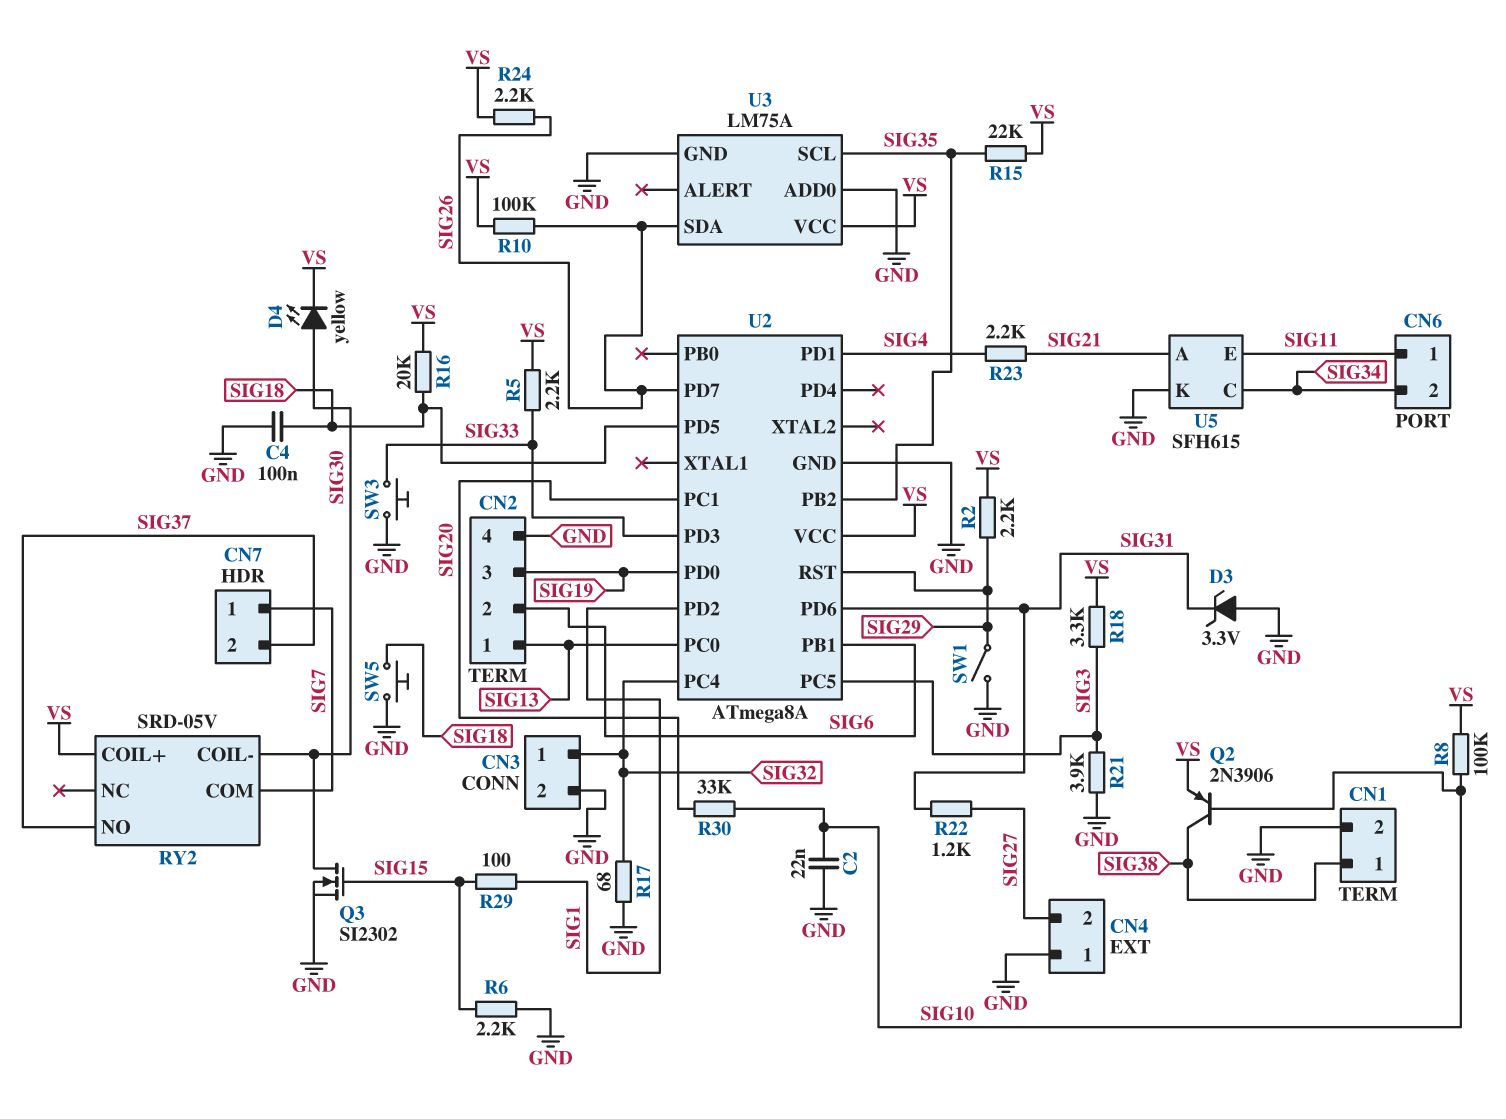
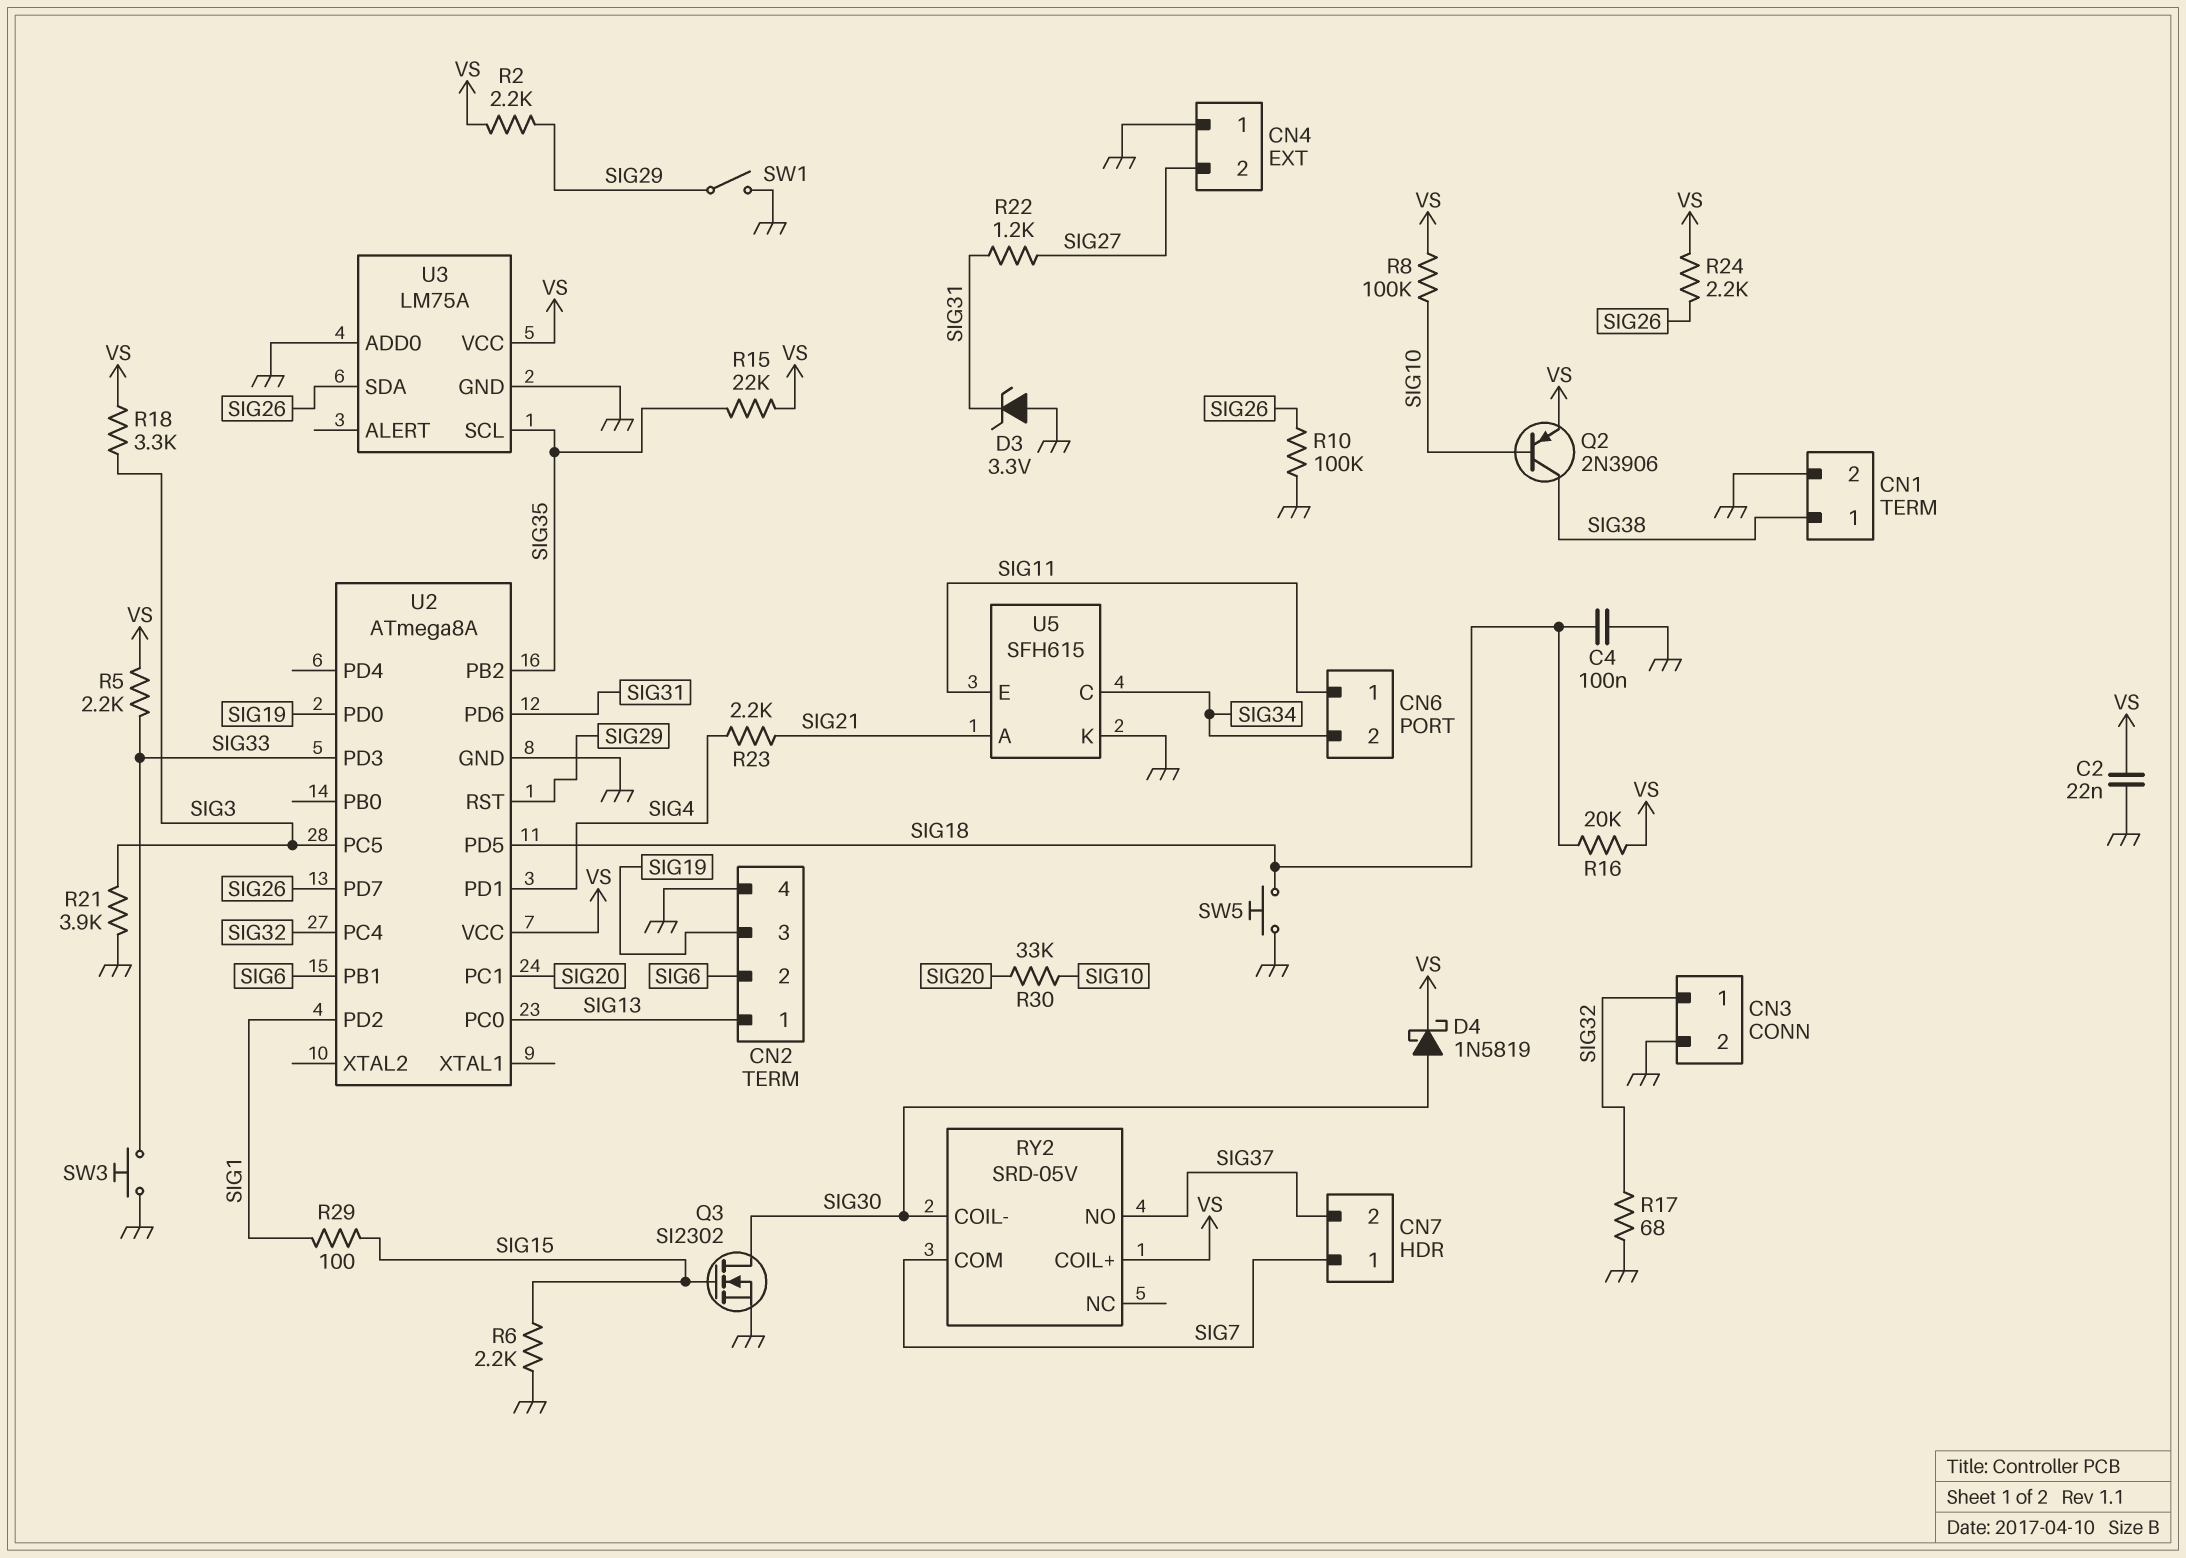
C2: 22nF (GND, SIG10) -> 22nF (GND, VS)
D4: LED yellow (A SIG30, K VS) -> schottky 1N5819 (A SIG30, K VS)
R10: 100k (SIG26, VS) -> 100k (GND, SIG26)

